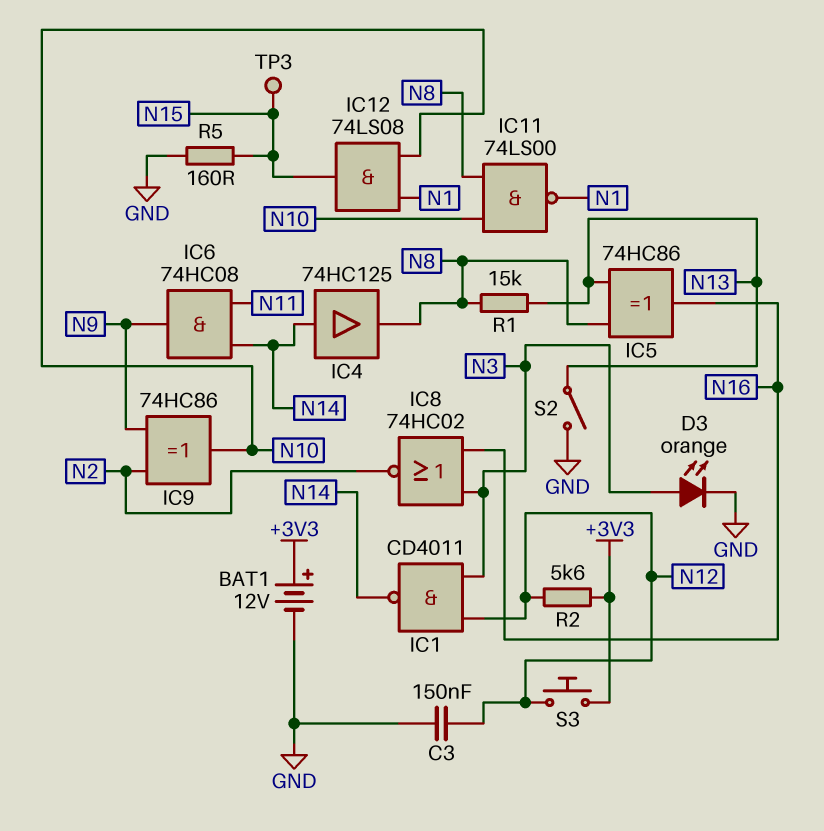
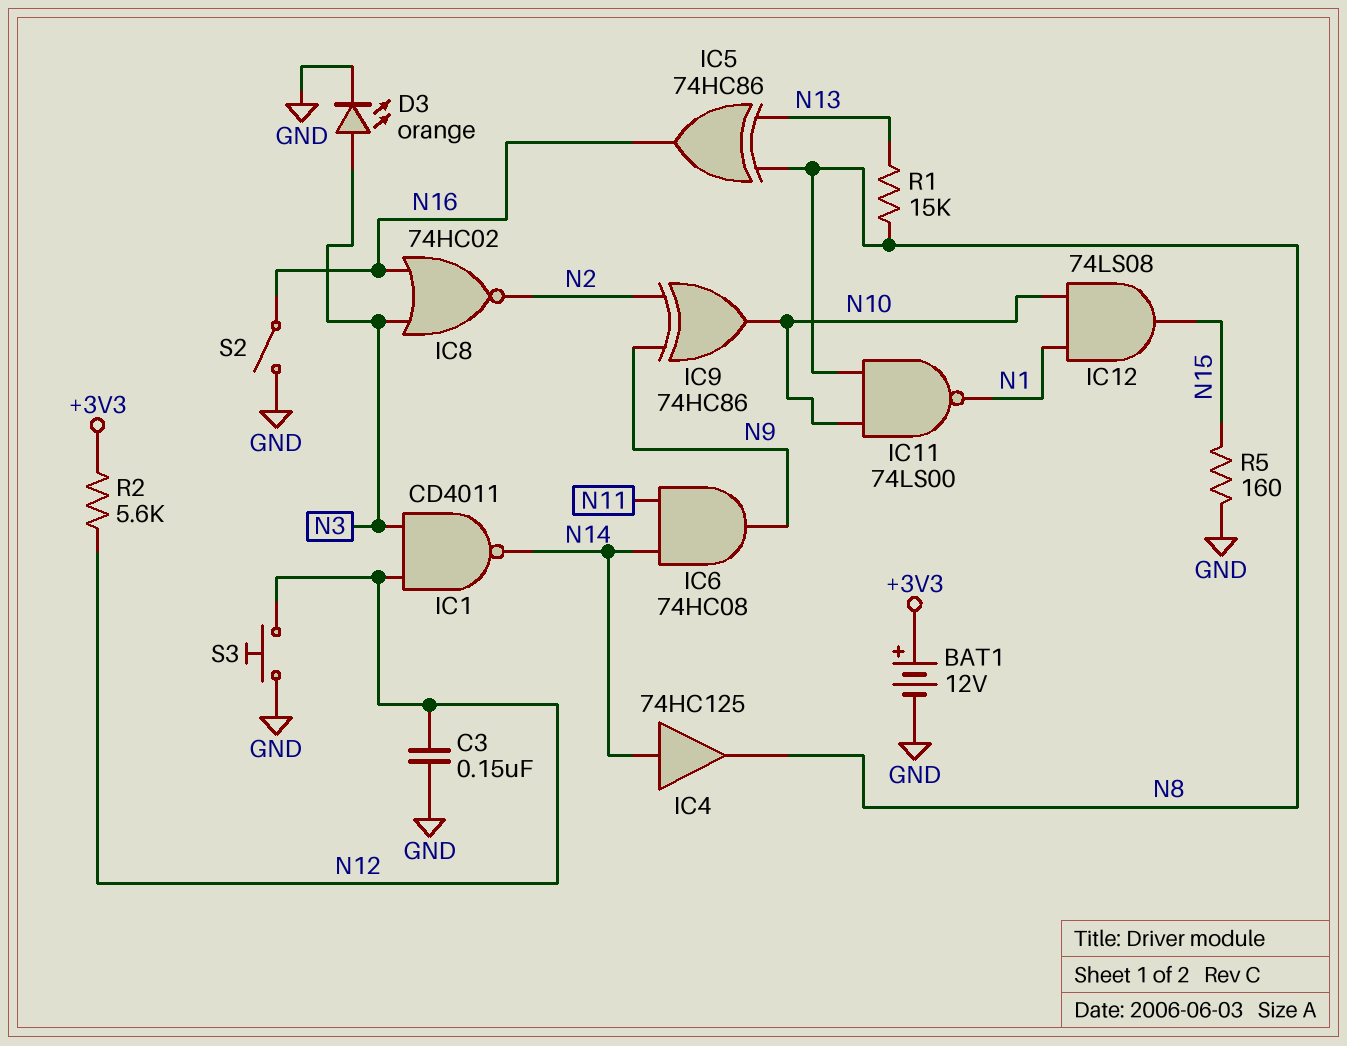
S2: switch (GND, N13) -> switch (GND, N16)
S3: button (+3V3, N12) -> button (GND, N12)
TP3: test point (N15) -> none

